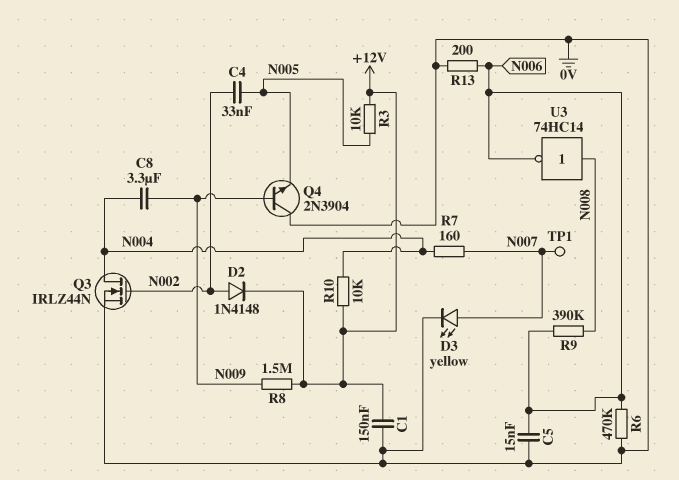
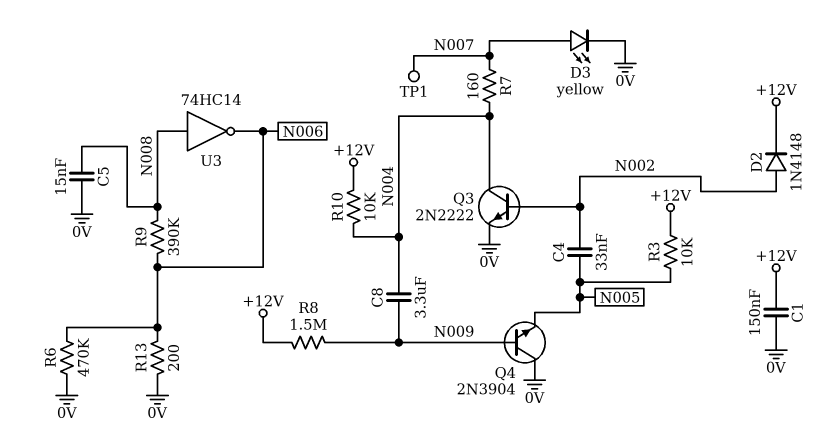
C5: 15nF (0V, N006) -> 15nF (0V, N008)
Q3: NMOS IRLZ44N (G N002, D N004, S 0V) -> NPN 2N2222 (B N002, C N004, E 0V)

